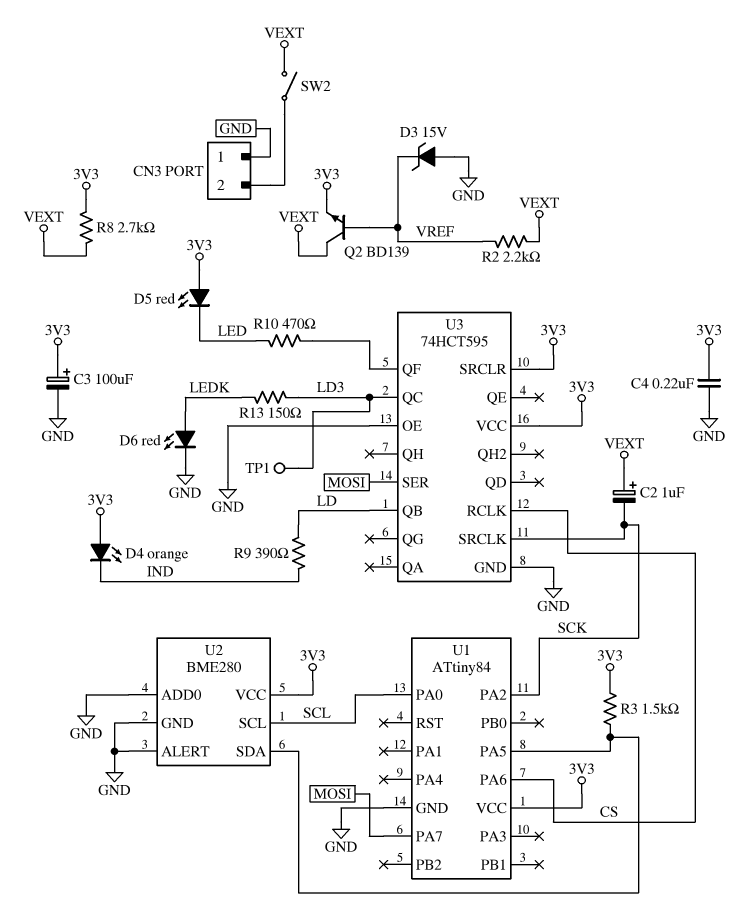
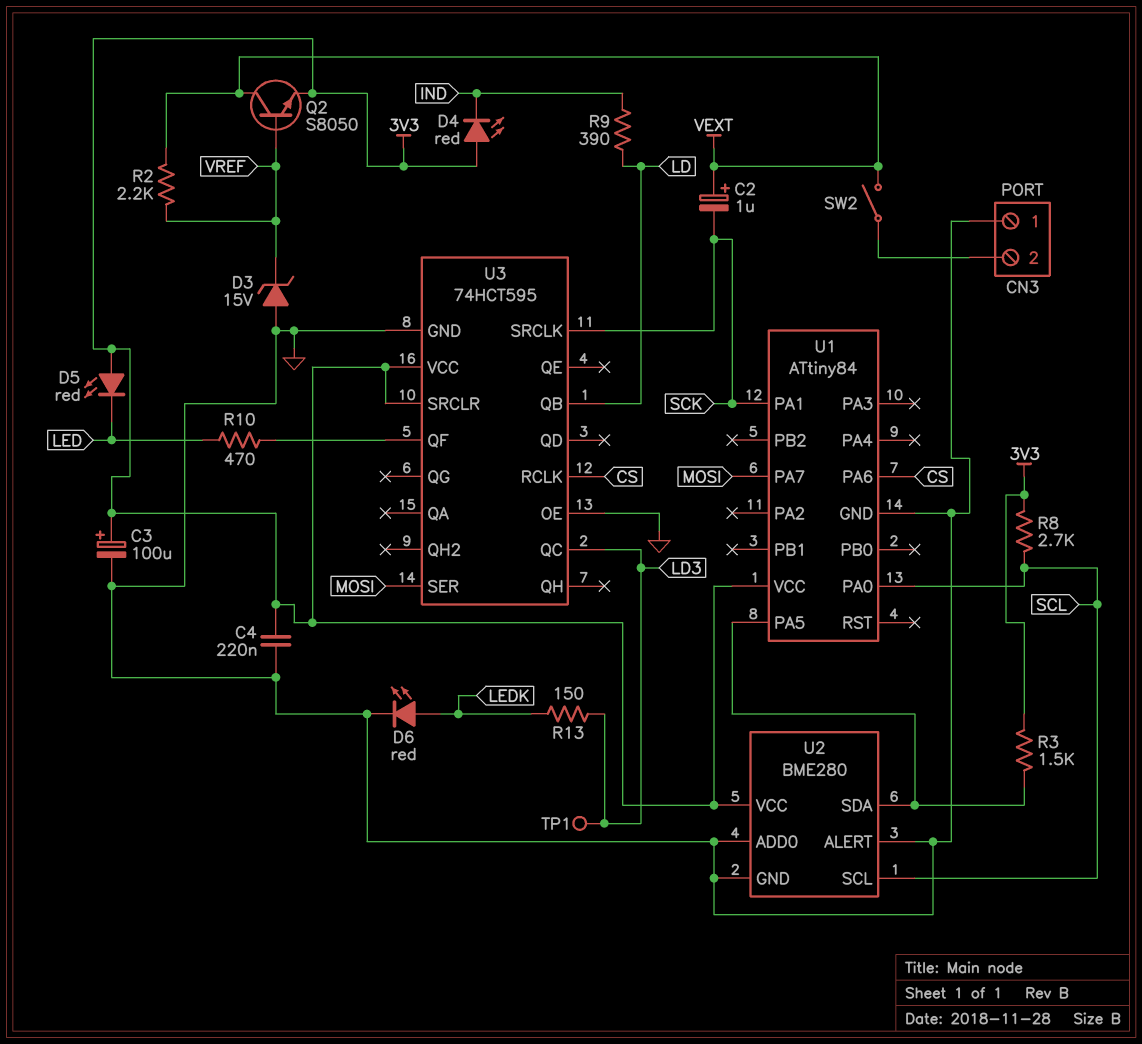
D4: LED orange (A 3V3, K IND) -> LED red (A 3V3, K IND)
Q2: NPN BD139 (B VREF, C VEXT, E 3V3) -> NPN S8050 (B VREF, C VEXT, E 3V3)
R8: 2.7k (3V3, VEXT) -> 2.7k (3V3, SCL)
U1 pin PA1: none -> SCK
U1 pin PA2: SCK -> none

